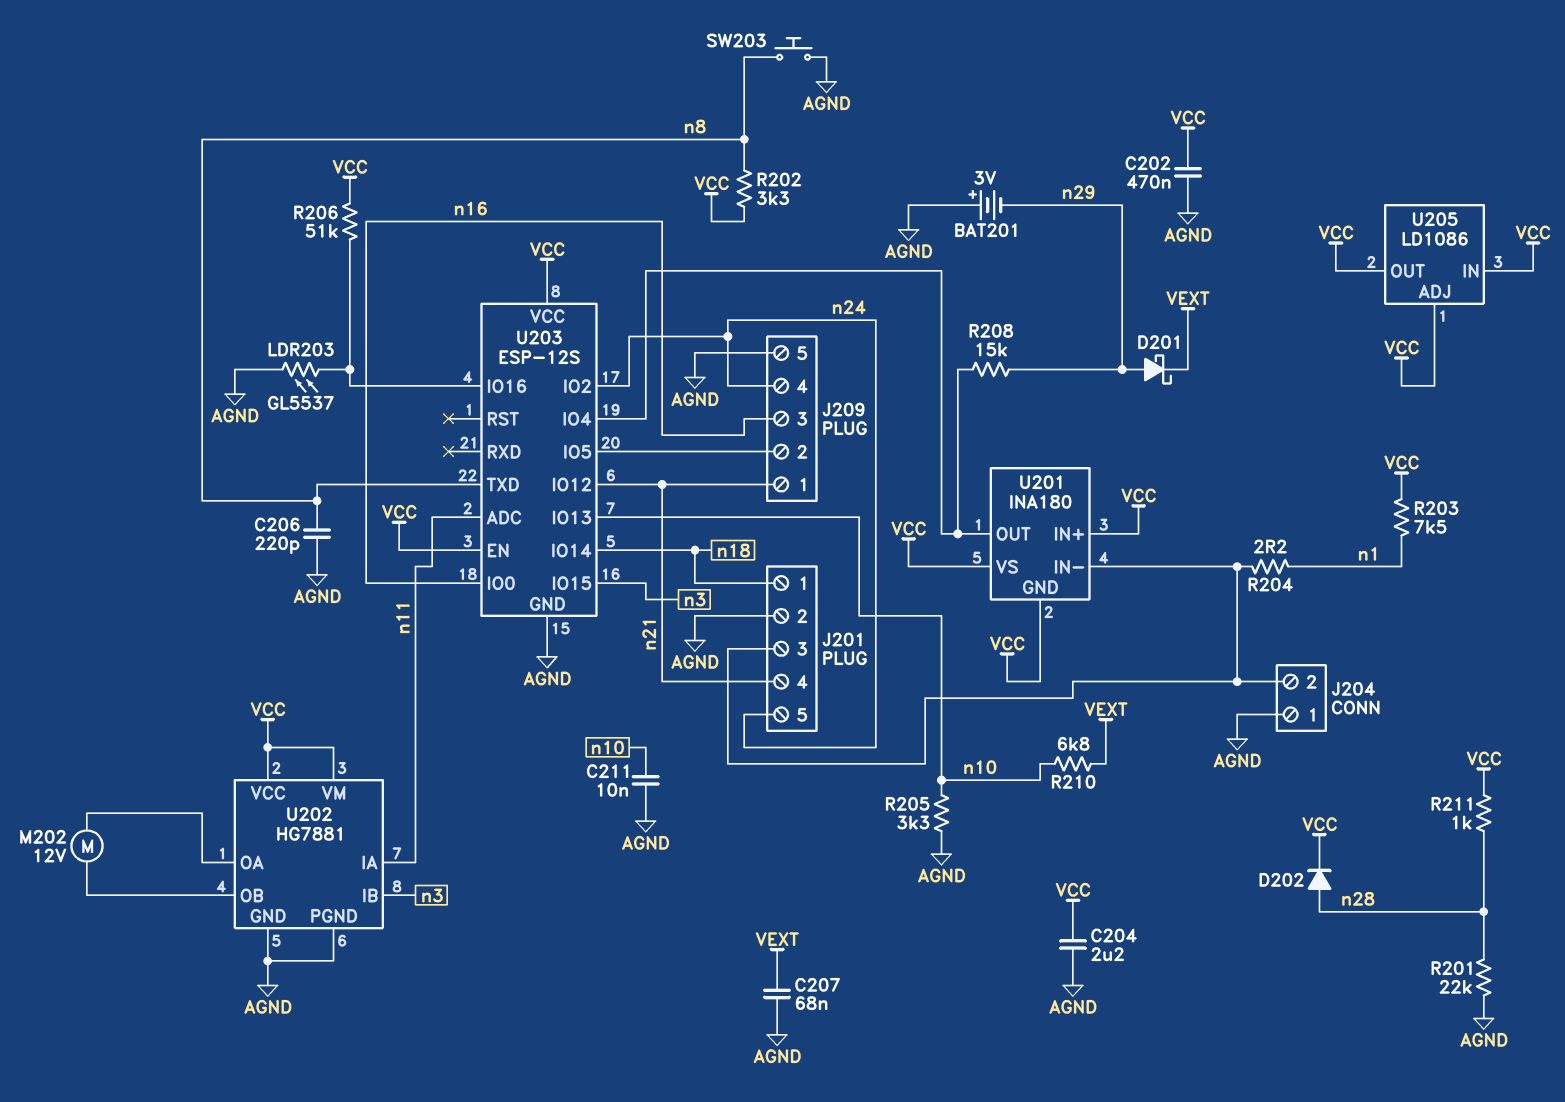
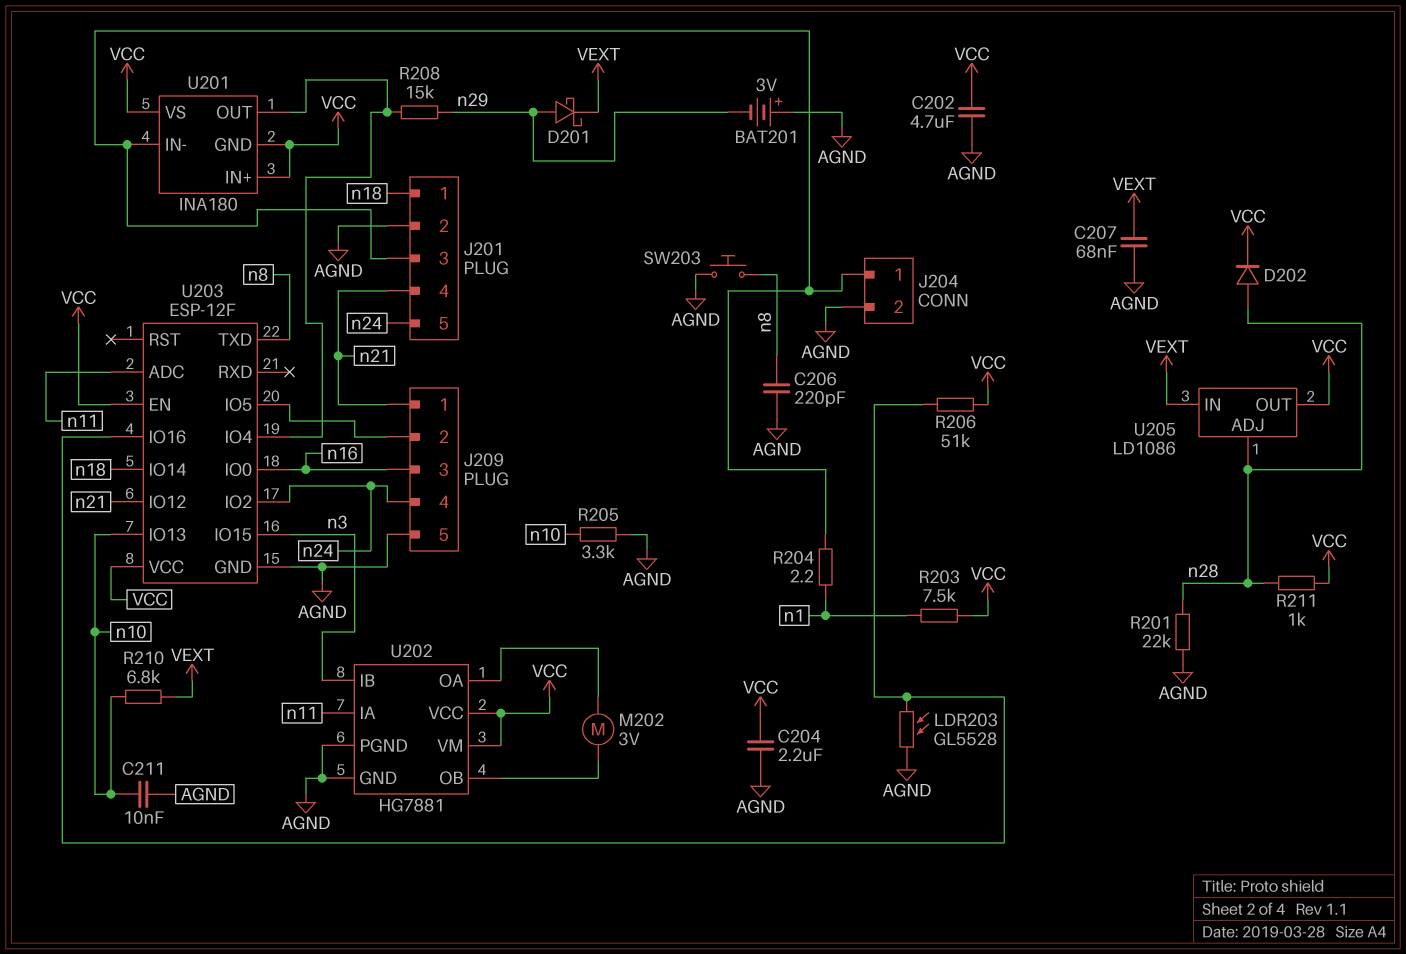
C202: 470nF (AGND, VCC) -> 4.7uF (AGND, VCC)
J204 pin 1: AGND -> J201/3
J204 pin 2: J201/3 -> AGND
LDR203: GL5537 (AGND, U203/IO16) -> GL5528 (AGND, U203/IO16)
M202: motor 12V (U202/OA, U202/OB) -> motor 3V (U202/OA, U202/OB)
R202: 3.3k (VCC, n8) -> none
U203: ESP-12S -> ESP-12F
U205 pin ADJ: VCC -> n28
U205 pin IN: VCC -> VEXT

